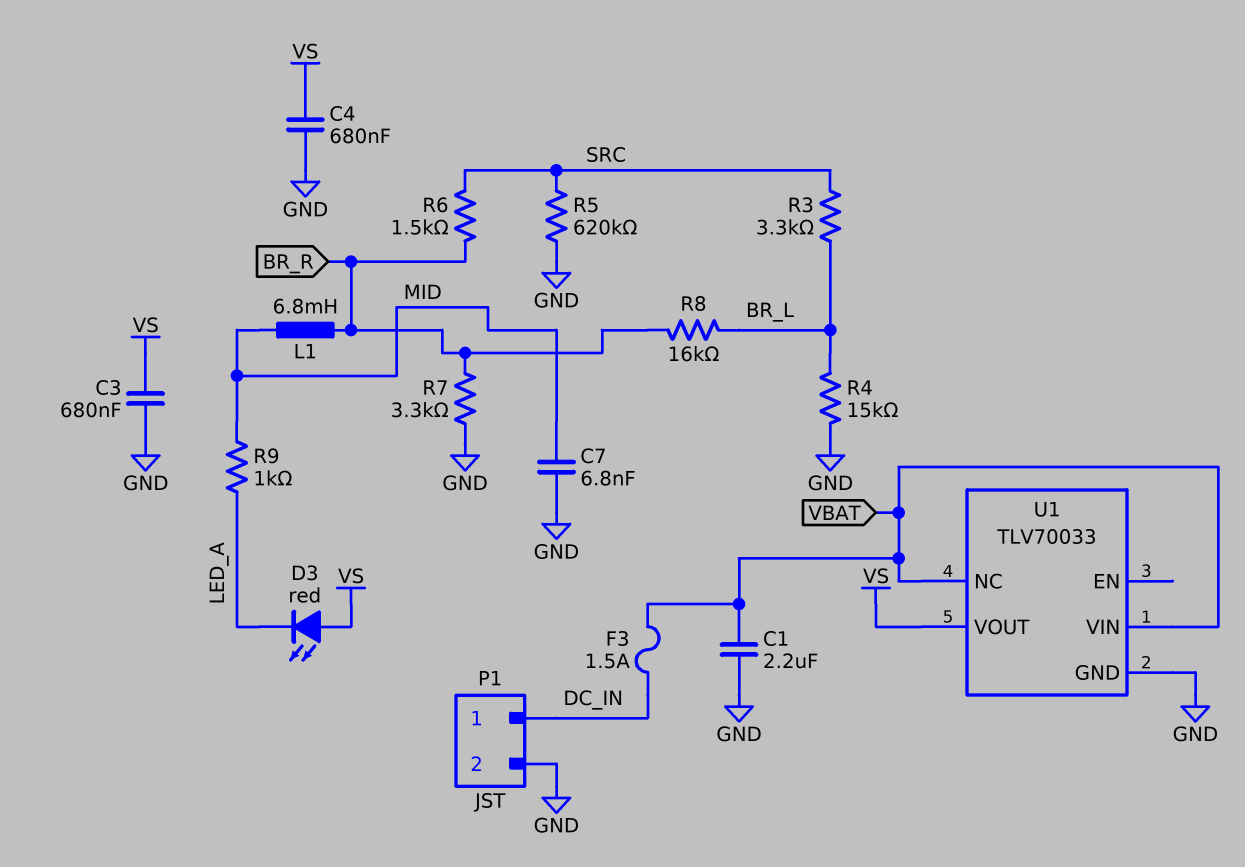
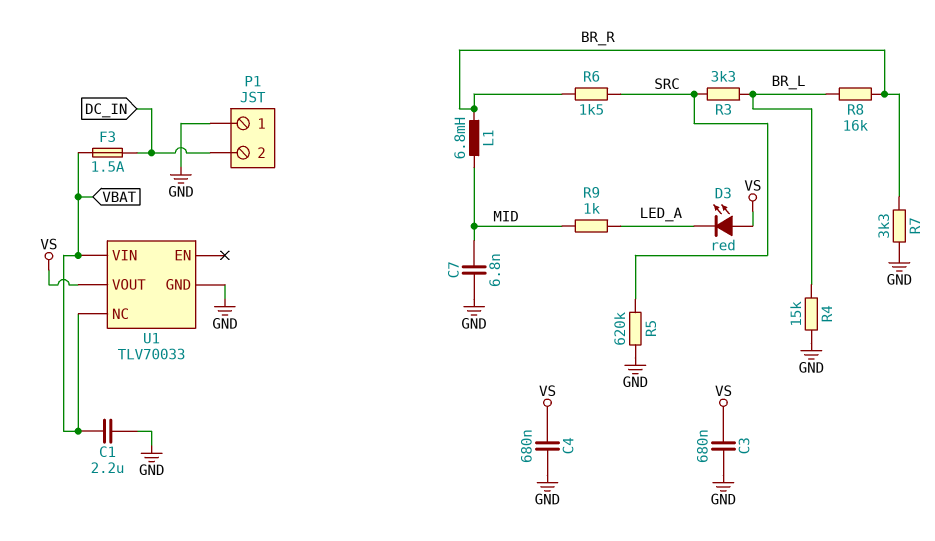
P1 pin 1: DC_IN -> GND
P1 pin 2: GND -> DC_IN

